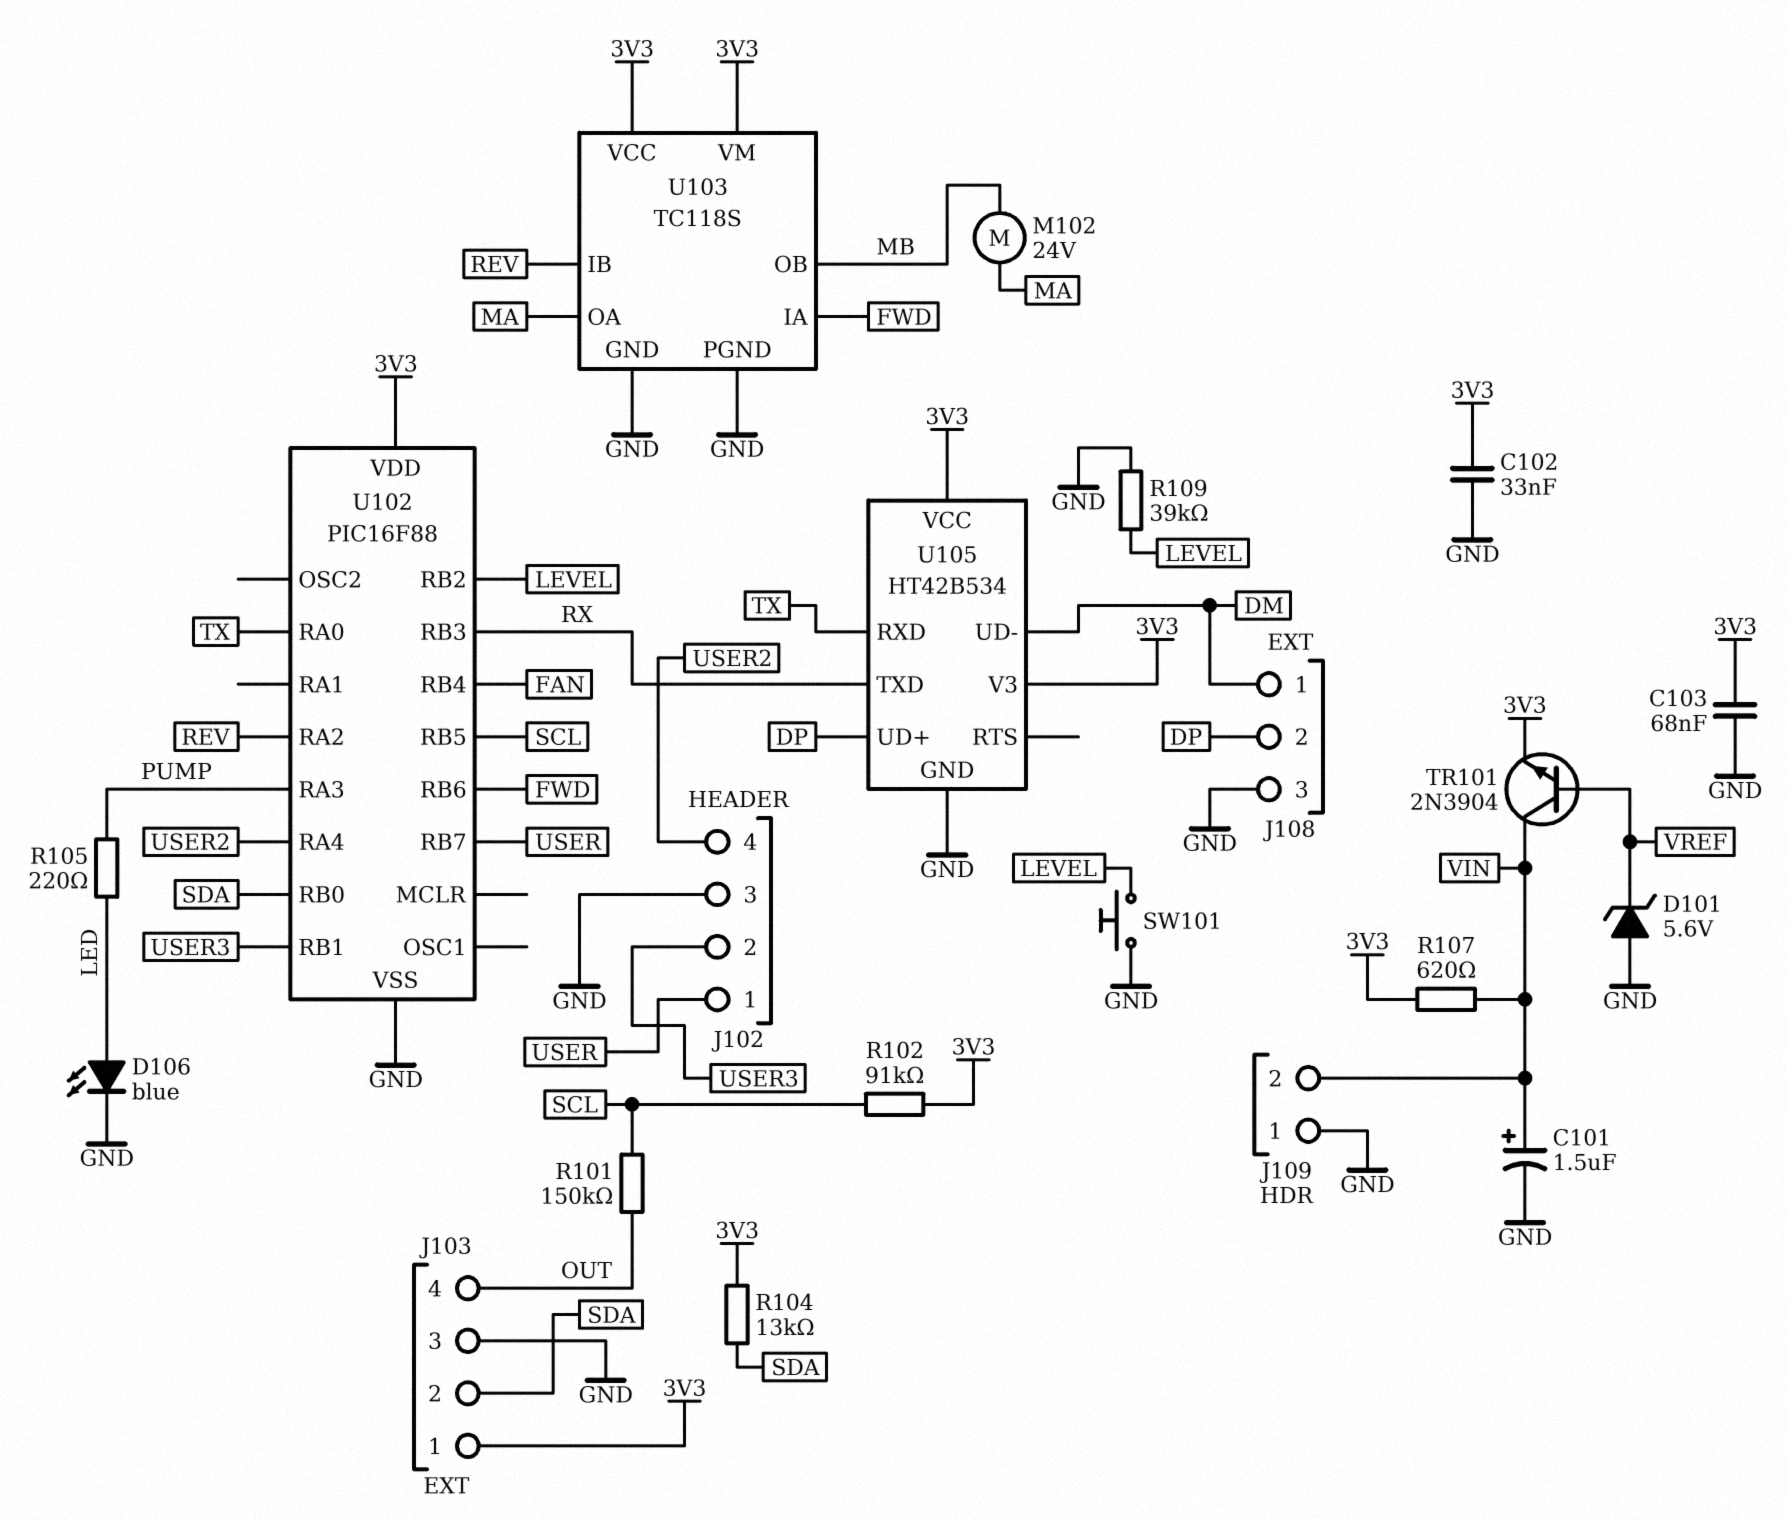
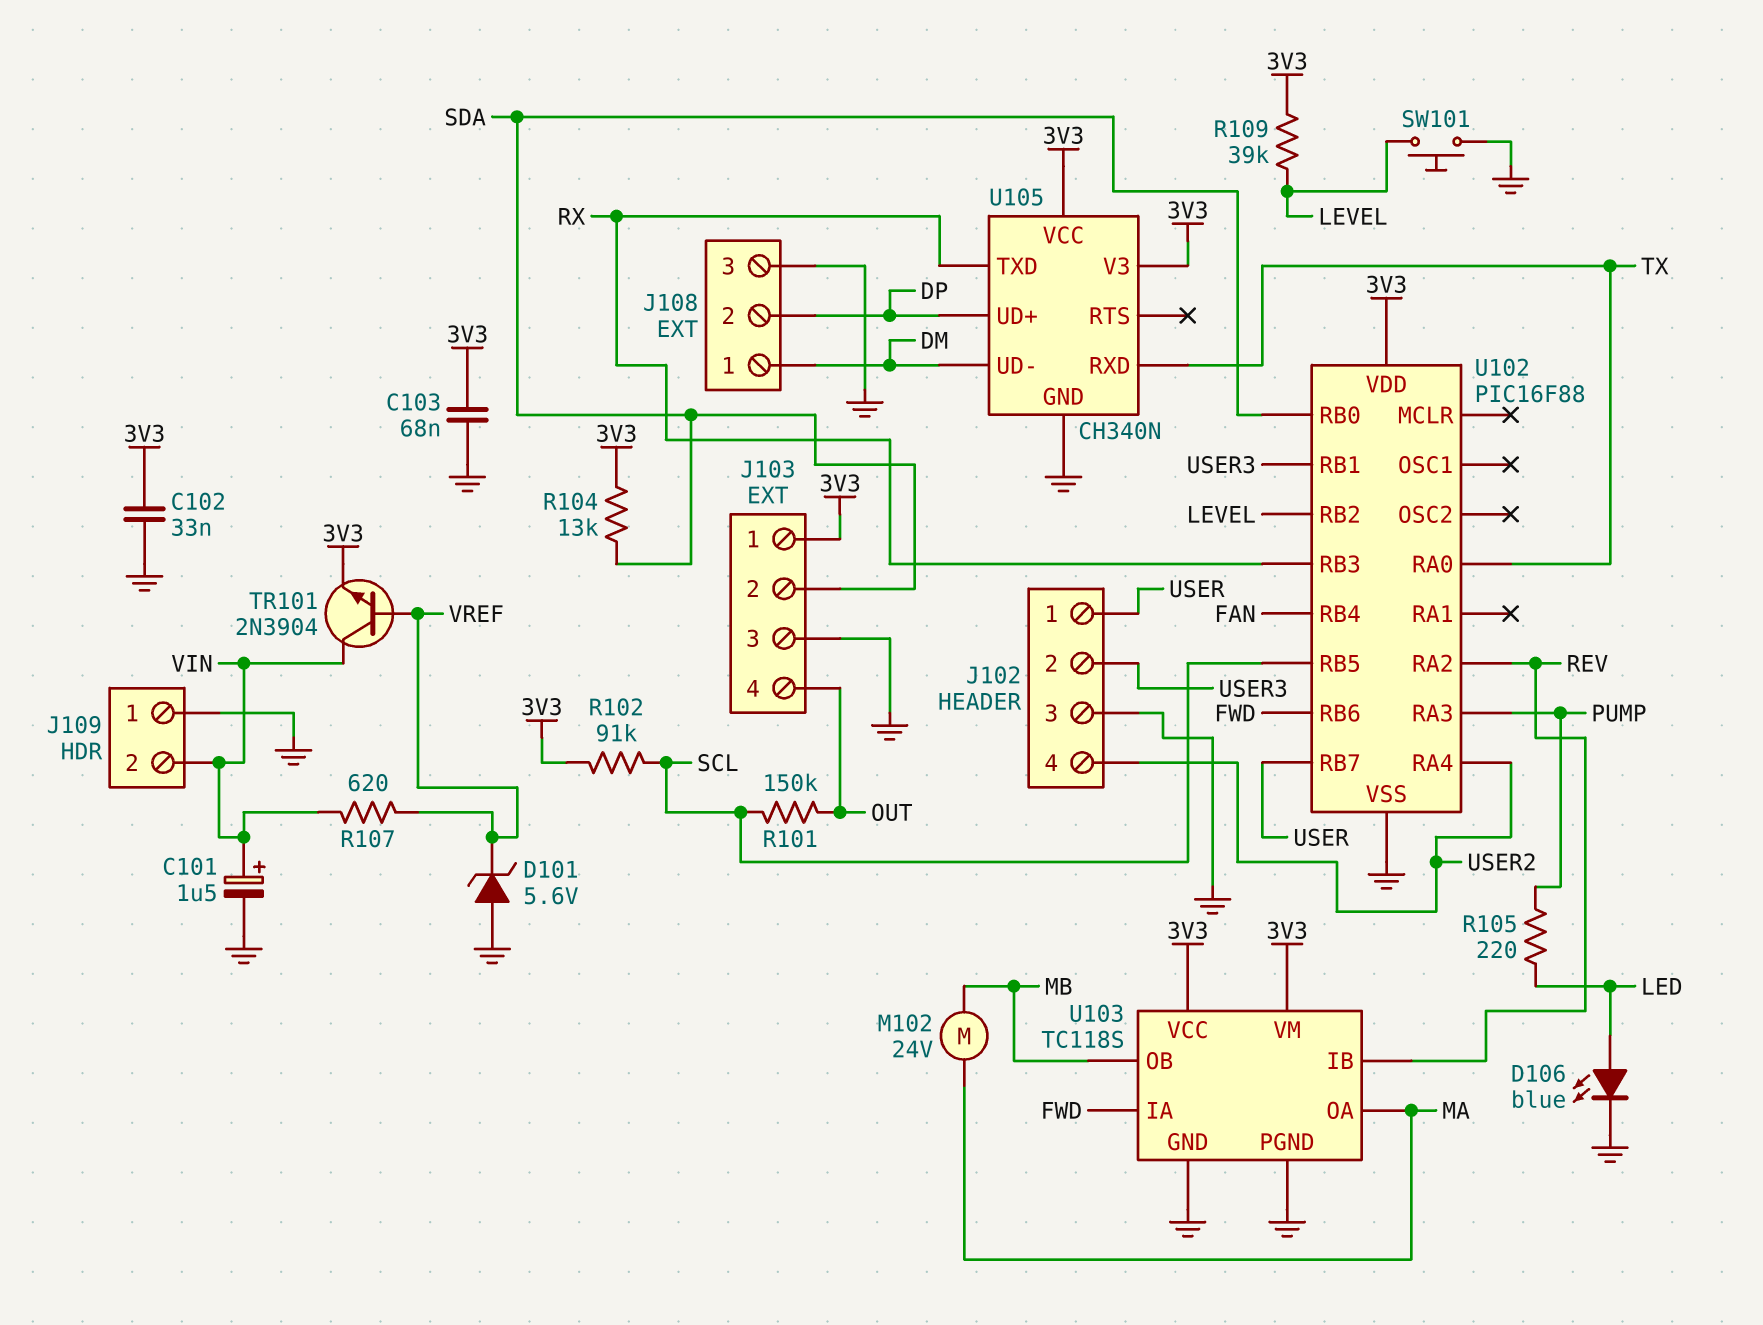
R107: 620 (3V3, VIN) -> 620 (VIN, VREF)
R109: 39k (GND, LEVEL) -> 39k (3V3, LEVEL)
U105: HT42B534 -> CH340N

